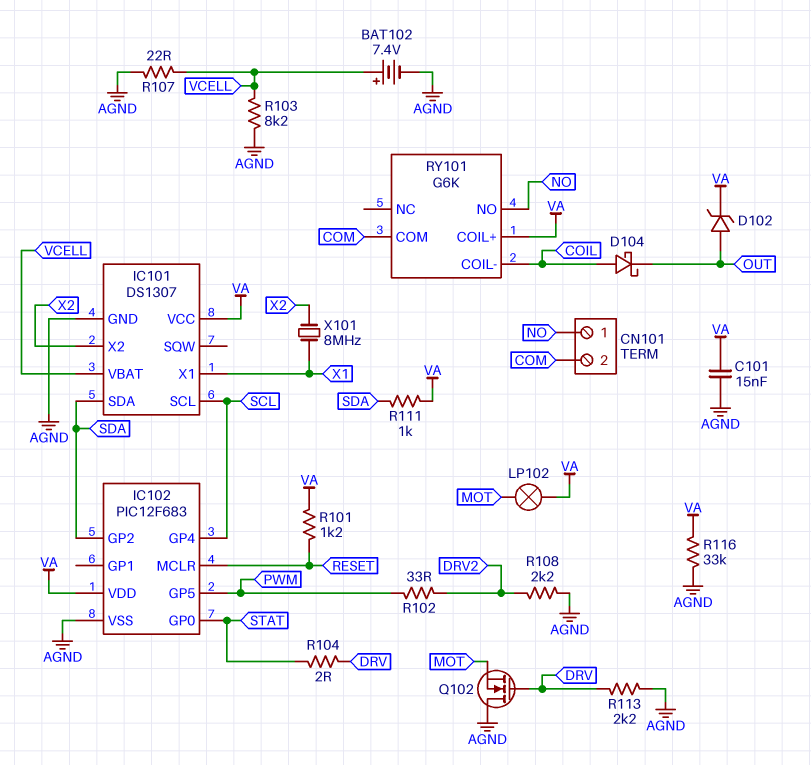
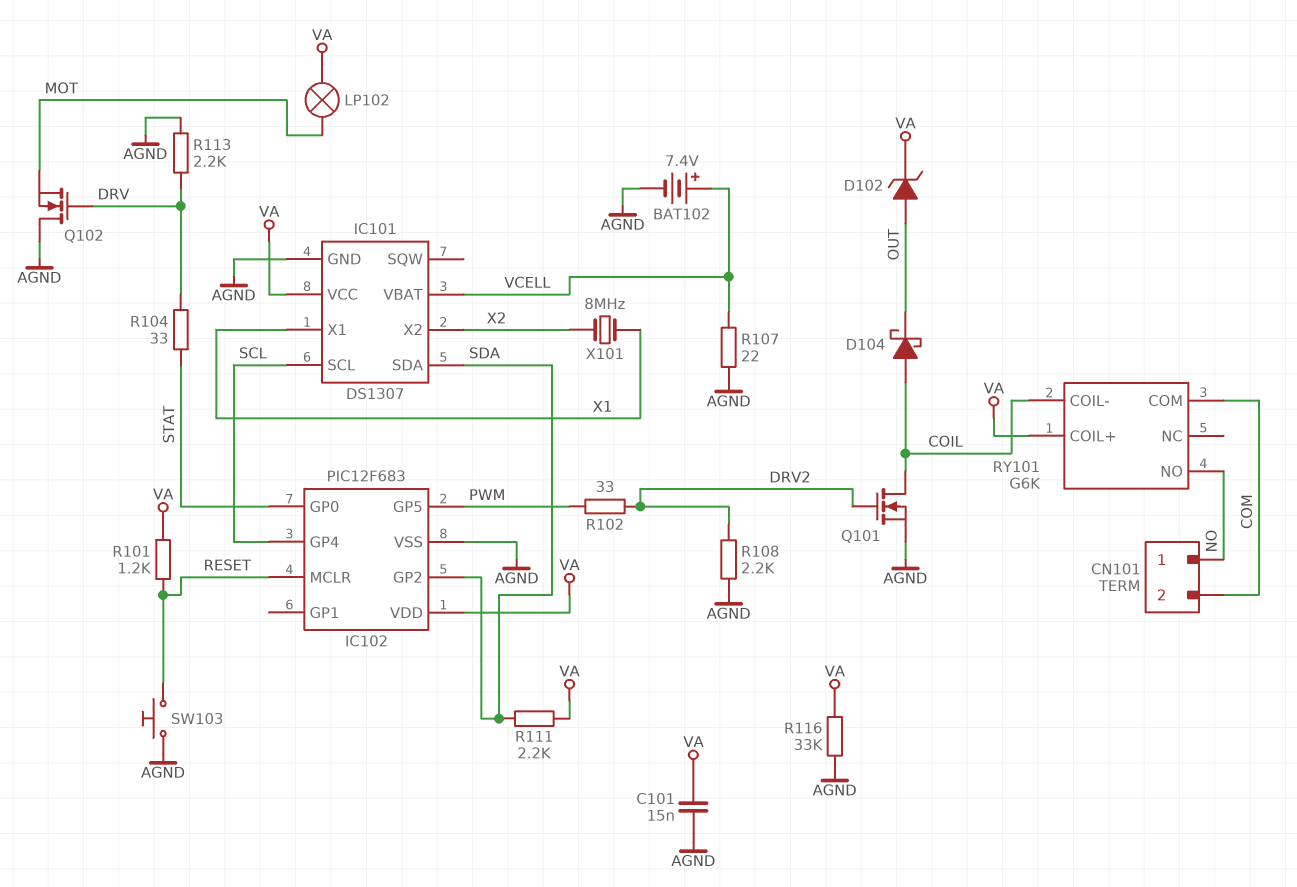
Q101: none -> NMOS (G DRV2, D COIL, S AGND)
R103: 8.2k (AGND, VCELL) -> none
R104: 2 (DRV, STAT) -> 33 (DRV, STAT)
R111: 1k (SDA, VA) -> 2.2k (SDA, VA)
SW103: none -> button (AGND, RESET)

